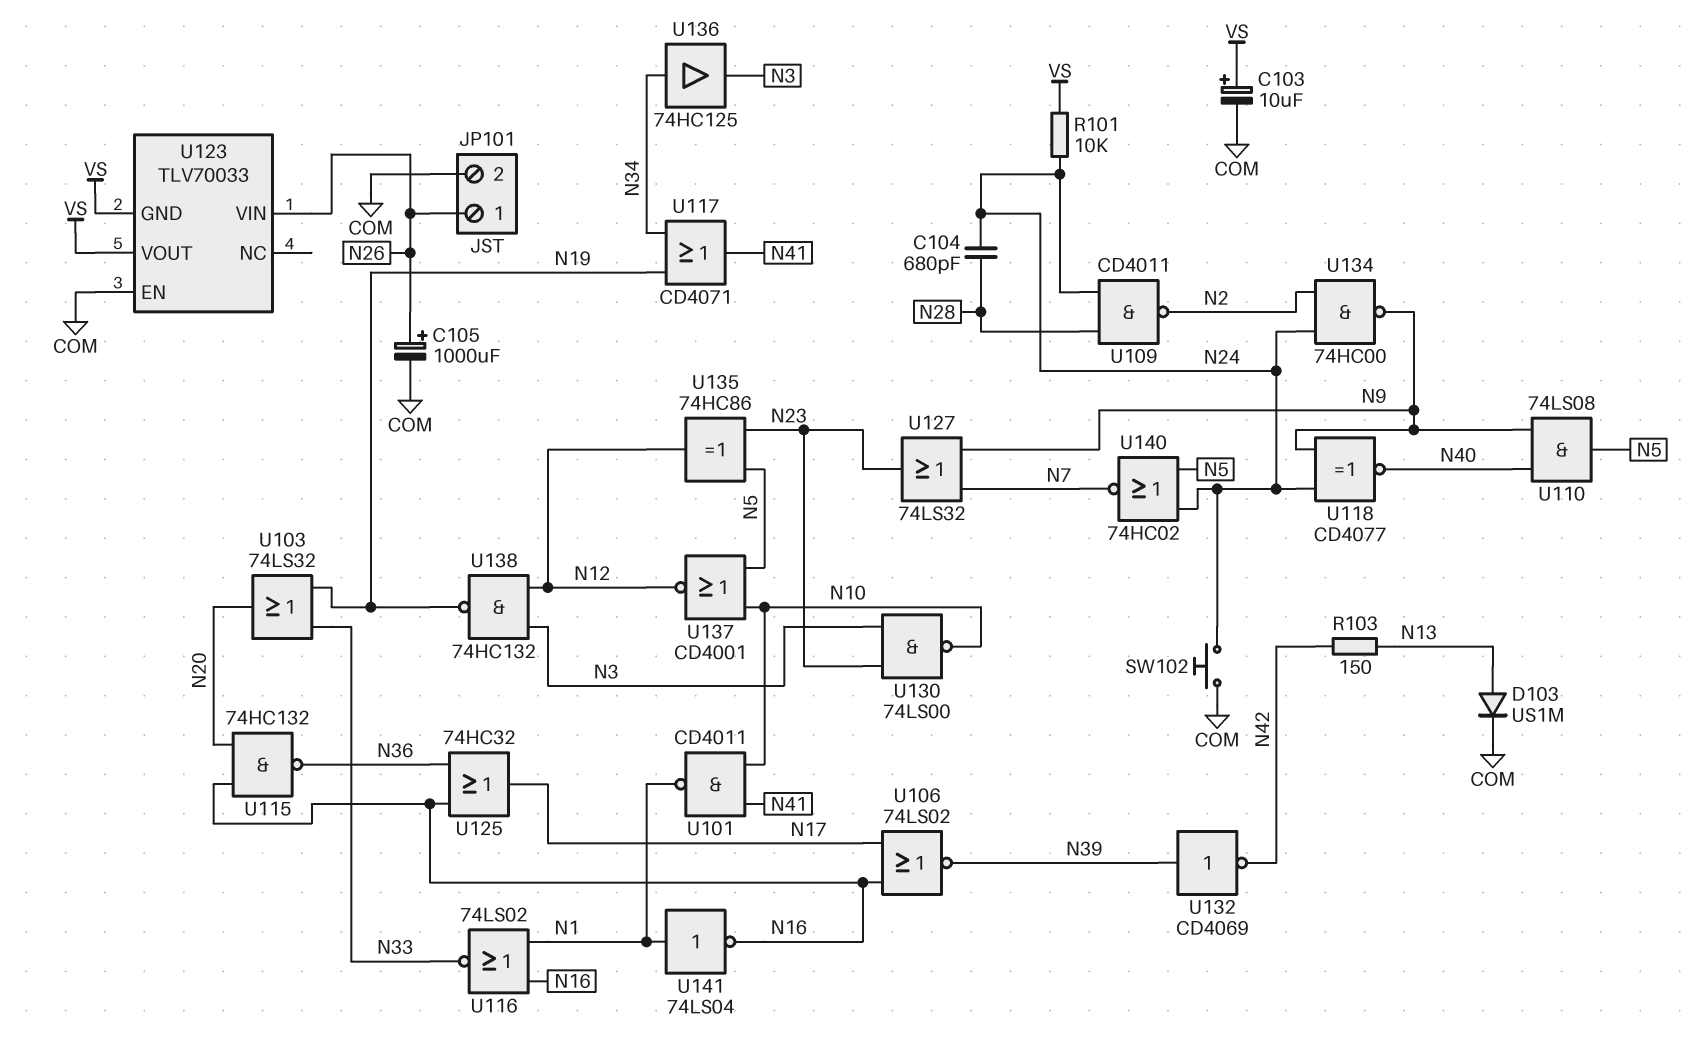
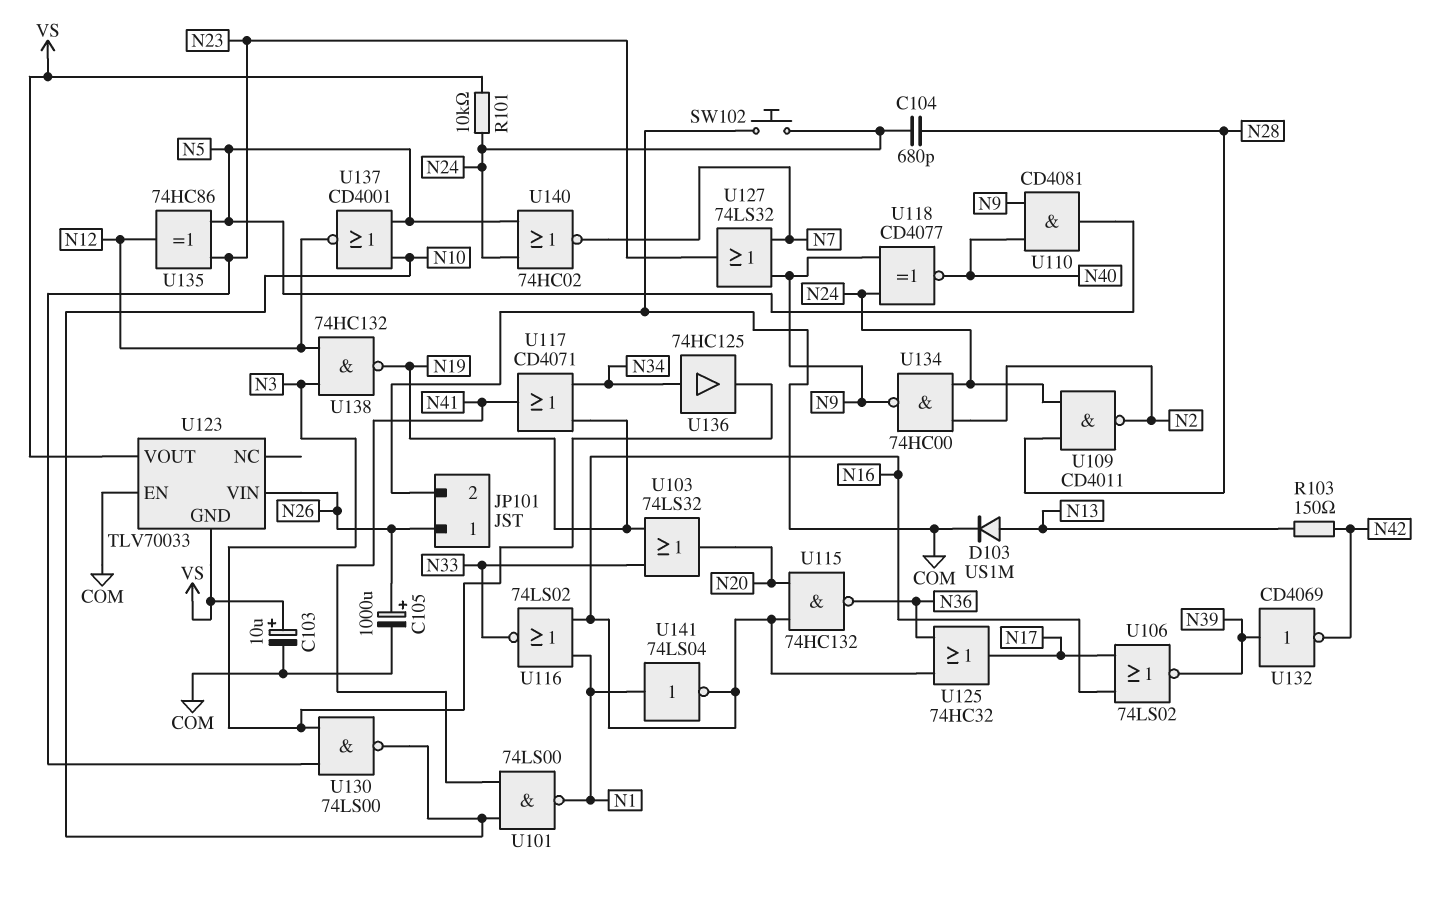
U101: NAND CD4011 (in N10, in N41, out N1) -> NAND 74LS00 (in N10, in N41, out N1)
U110: AND 74LS08 (in N9, in N40, out N5) -> AND CD4081 (in N9, in N40, out N5)

